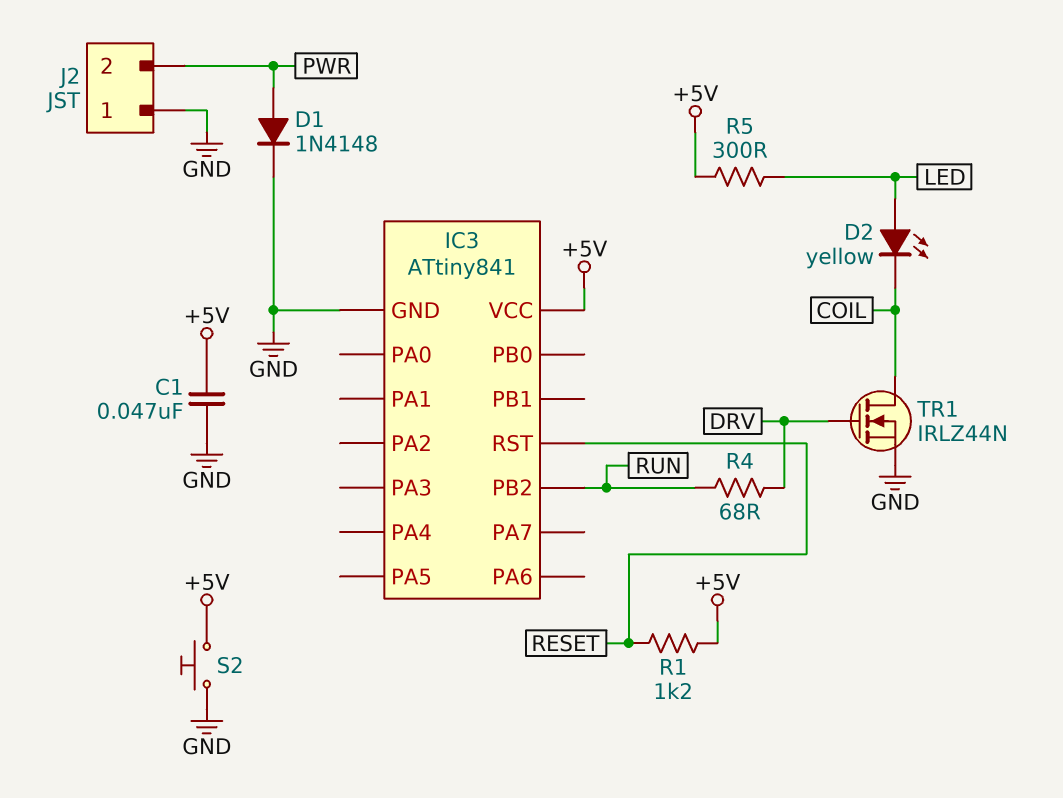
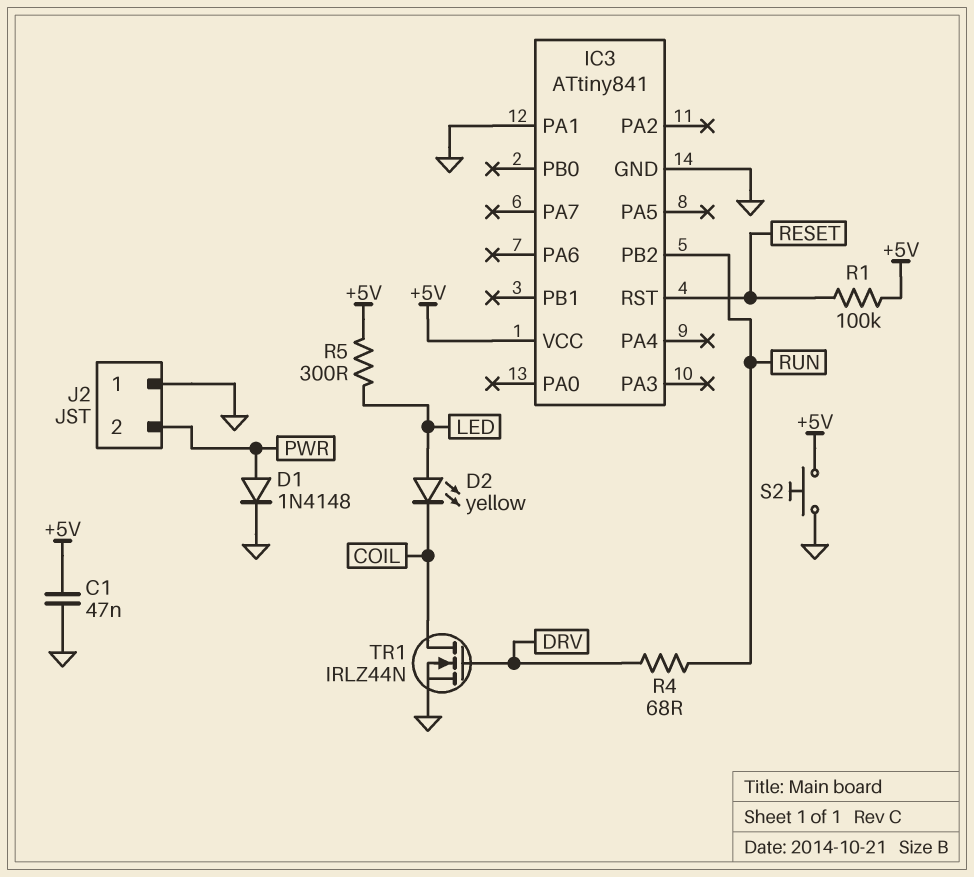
IC3 pin PA1: none -> GND
R1: 1.2k (+5V, RESET) -> 100k (+5V, RESET)

